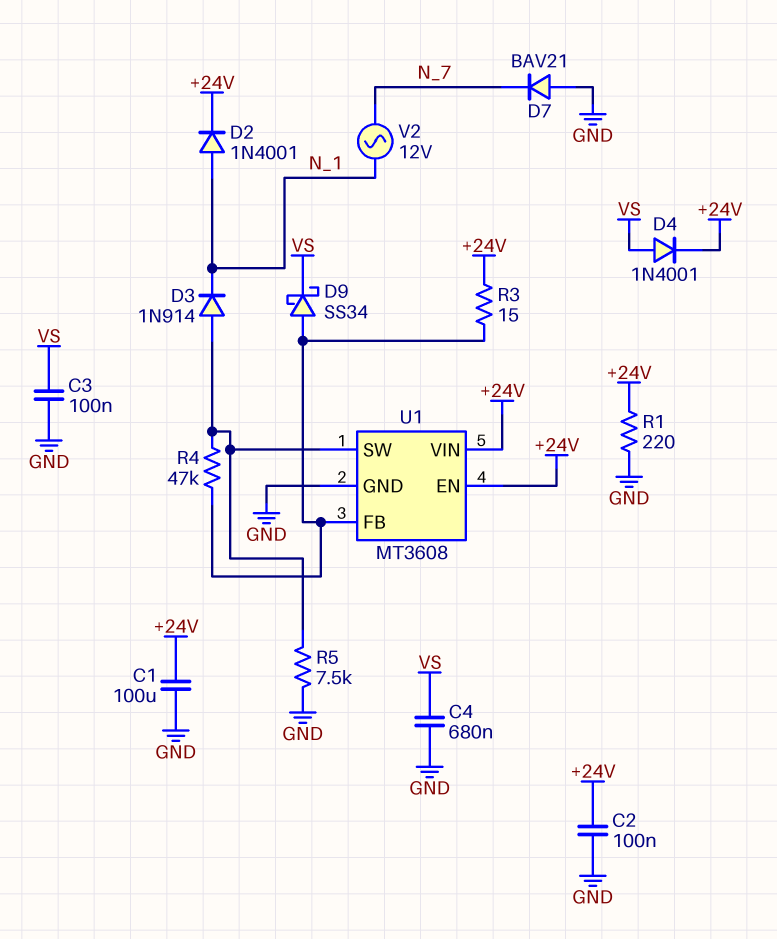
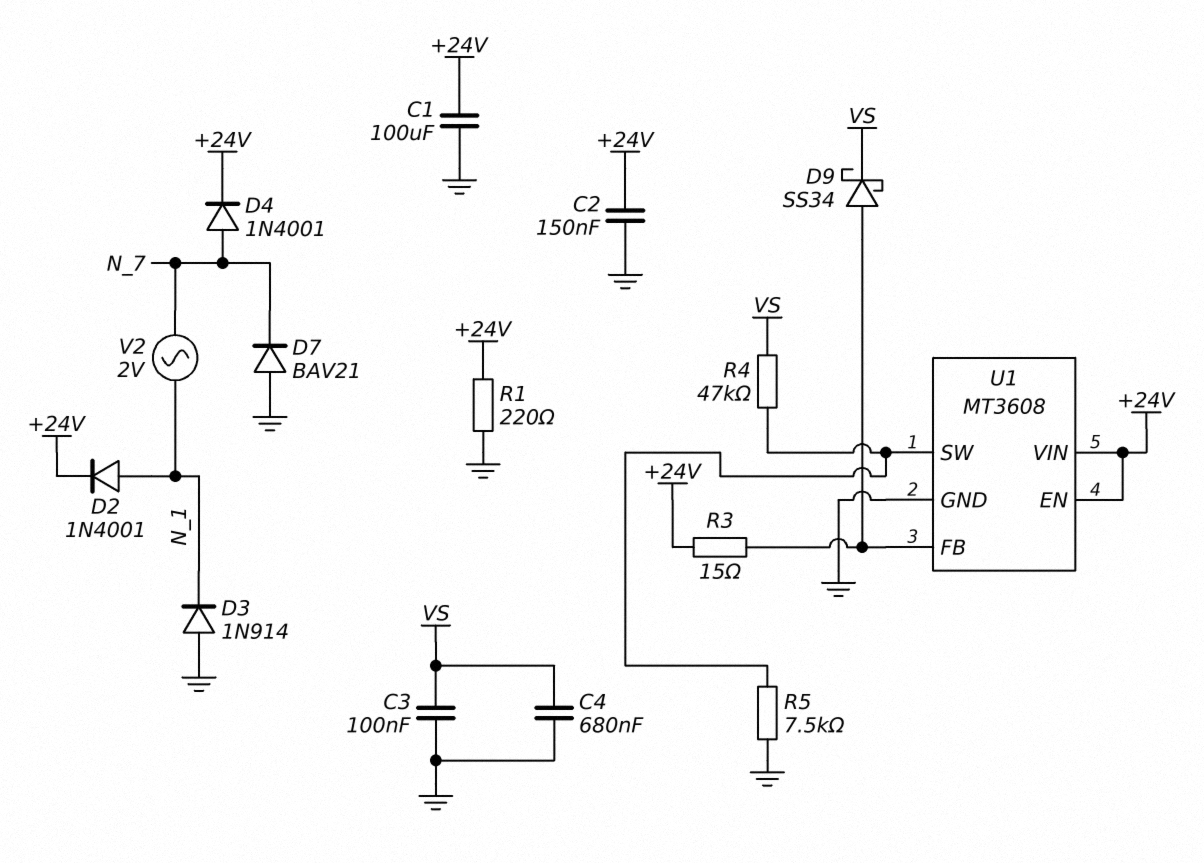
C2: 100nF (+24V, GND) -> 150nF (+24V, GND)
D3: diode 1N914 (A U1/SW, K N_1) -> diode 1N914 (A GND, K N_1)
D4: diode 1N4001 (A VS, K +24V) -> diode 1N4001 (A N_7, K +24V)
R4: 47k (U1/FB, U1/SW) -> 47k (U1/SW, VS)
V2: AC 12V (N_1, N_7) -> AC 2V (N_1, N_7)

